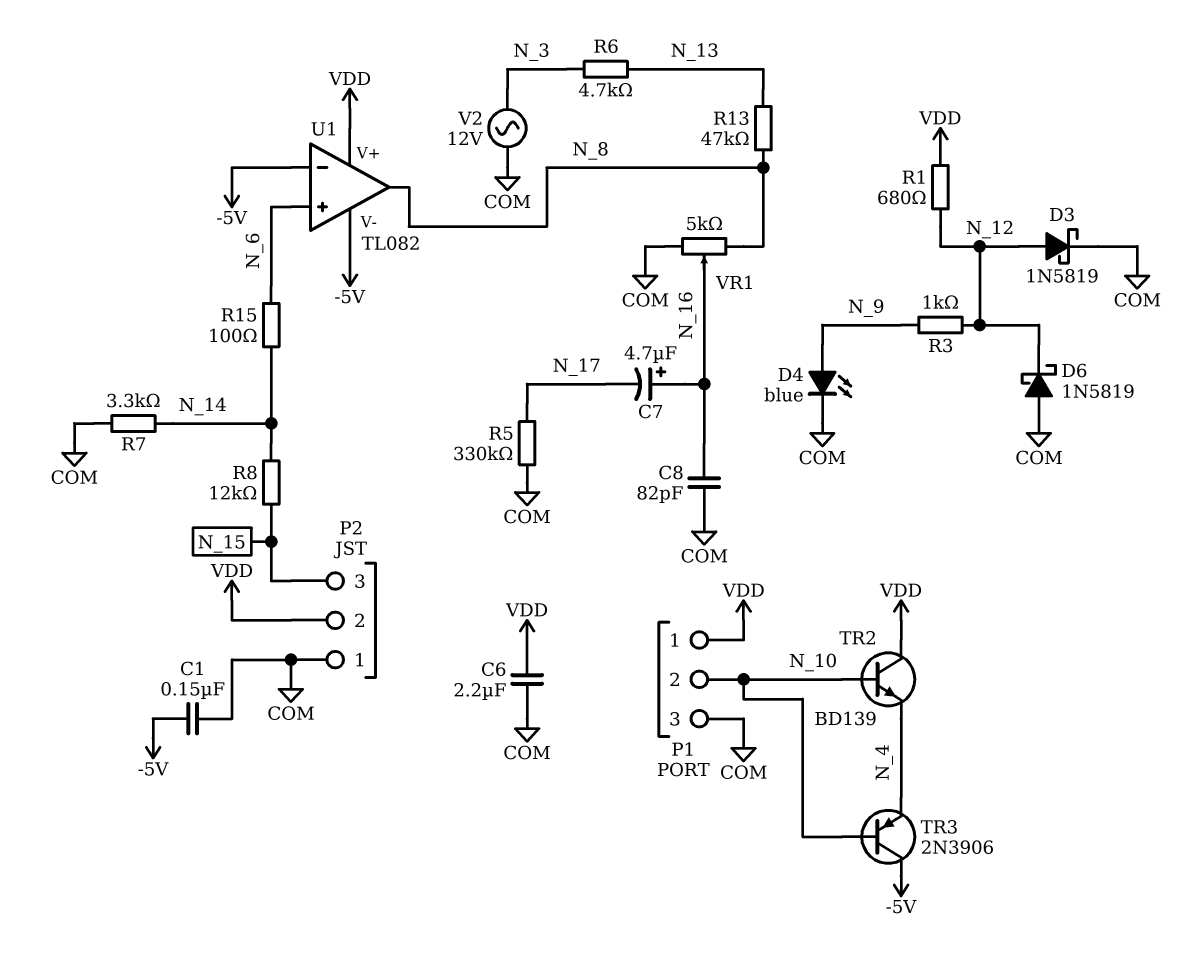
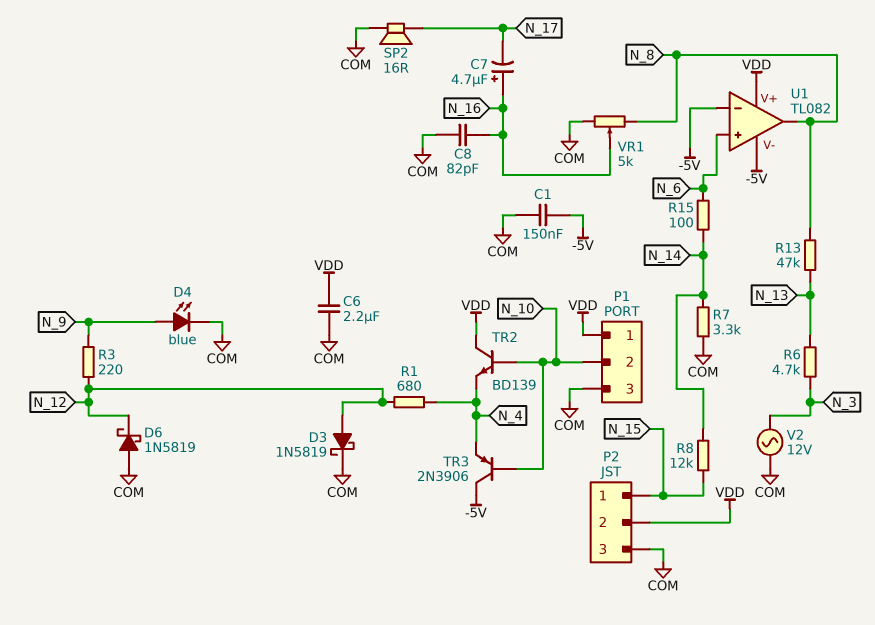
P2 pin 1: COM -> N_15
P2 pin 3: N_15 -> COM
R1: 680 (N_12, VDD) -> 680 (N_4, N_12)
R3: 1k (N_9, N_12) -> 220 (N_9, N_12)
R5: 330k (COM, N_17) -> none
SP2: none -> speaker 16R (COM, N_17)

